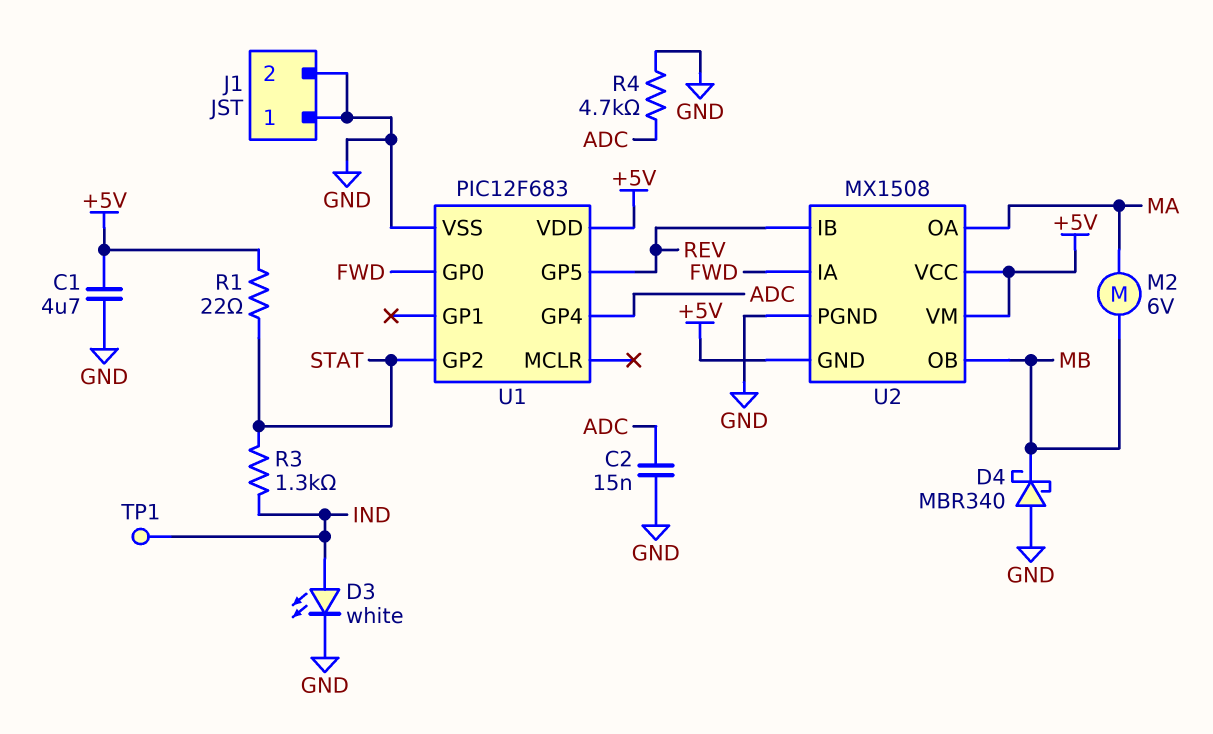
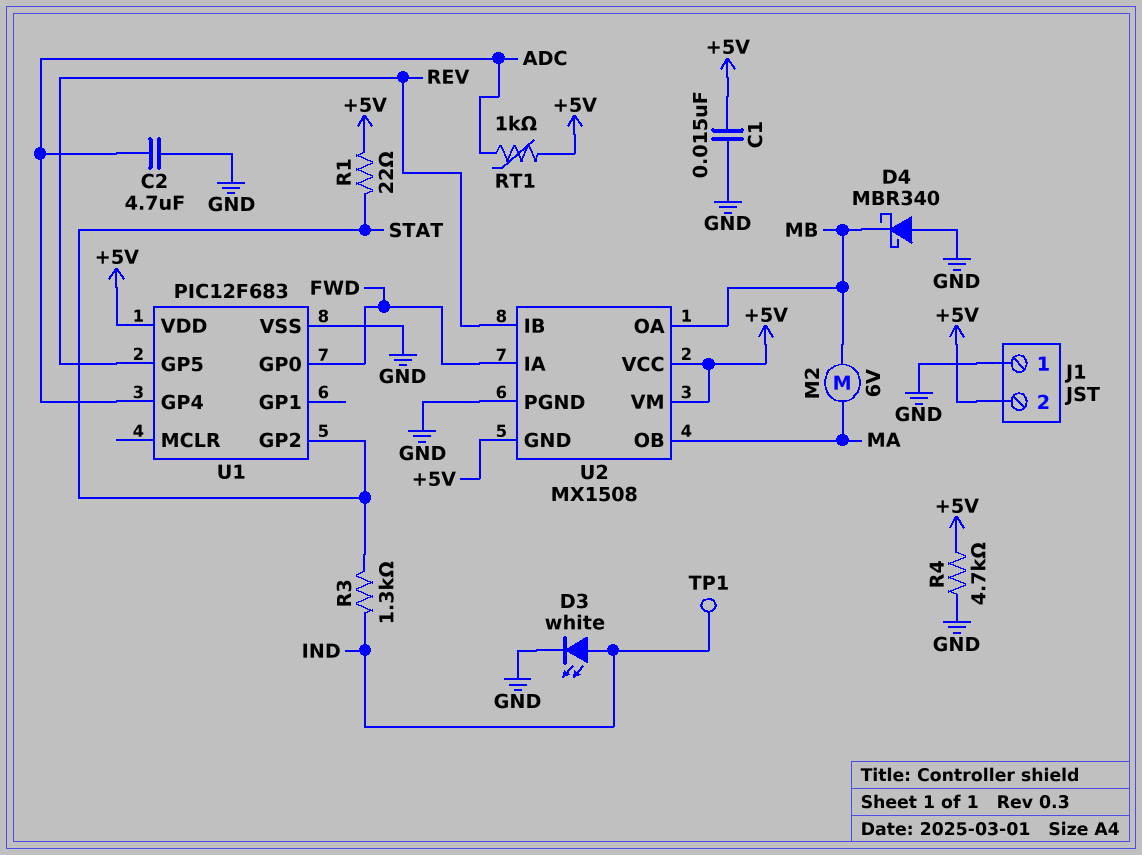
C1: 4.7uF (+5V, GND) -> 15nF (+5V, GND)
C2: 15nF (ADC, GND) -> 4.7uF (ADC, GND)
J1 pin 2: GND -> +5V
R4: 4.7k (ADC, GND) -> 4.7k (+5V, GND)
RT1: none -> 1k (+5V, ADC)
U2 pin OA: MA -> MB
U2 pin OB: MB -> MA

